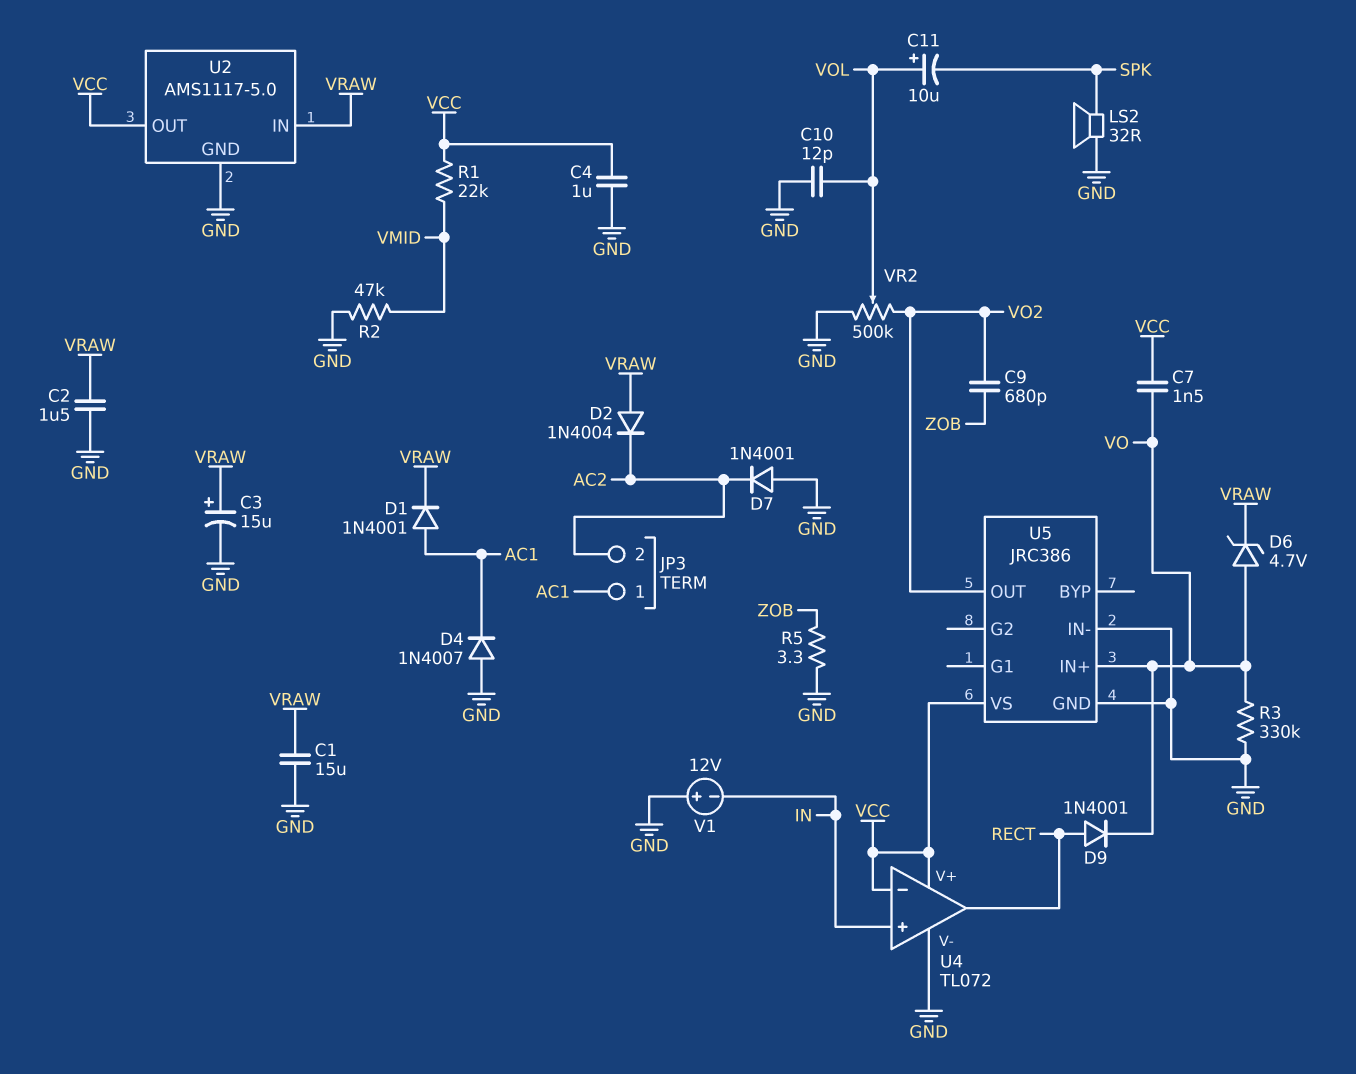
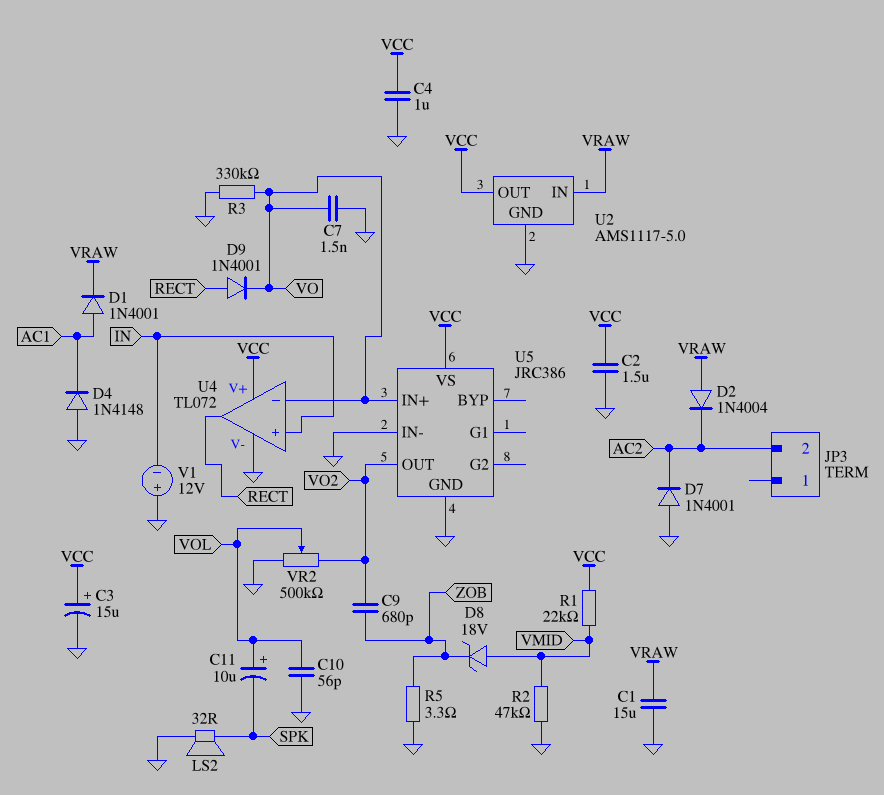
C2: 1.5uF (GND, VRAW) -> 1.5uF (GND, VCC)
C3: 15uF (plus VRAW, minus GND) -> 15uF (plus VCC, minus GND)
C7: 1.5nF (VCC, VO) -> 1.5nF (GND, VO)
C10: 12pF (GND, VOL) -> 56pF (GND, VOL)
D4: diode 1N4007 (A GND, K AC1) -> diode 1N4148 (A GND, K AC1)
D6: zener 4.7V (A VO, K VRAW) -> none
D8: none -> zener 18V (A VMID, K ZOB)
JP3 pin 1: AC1 -> none
U4 pin in-: VCC -> VO

